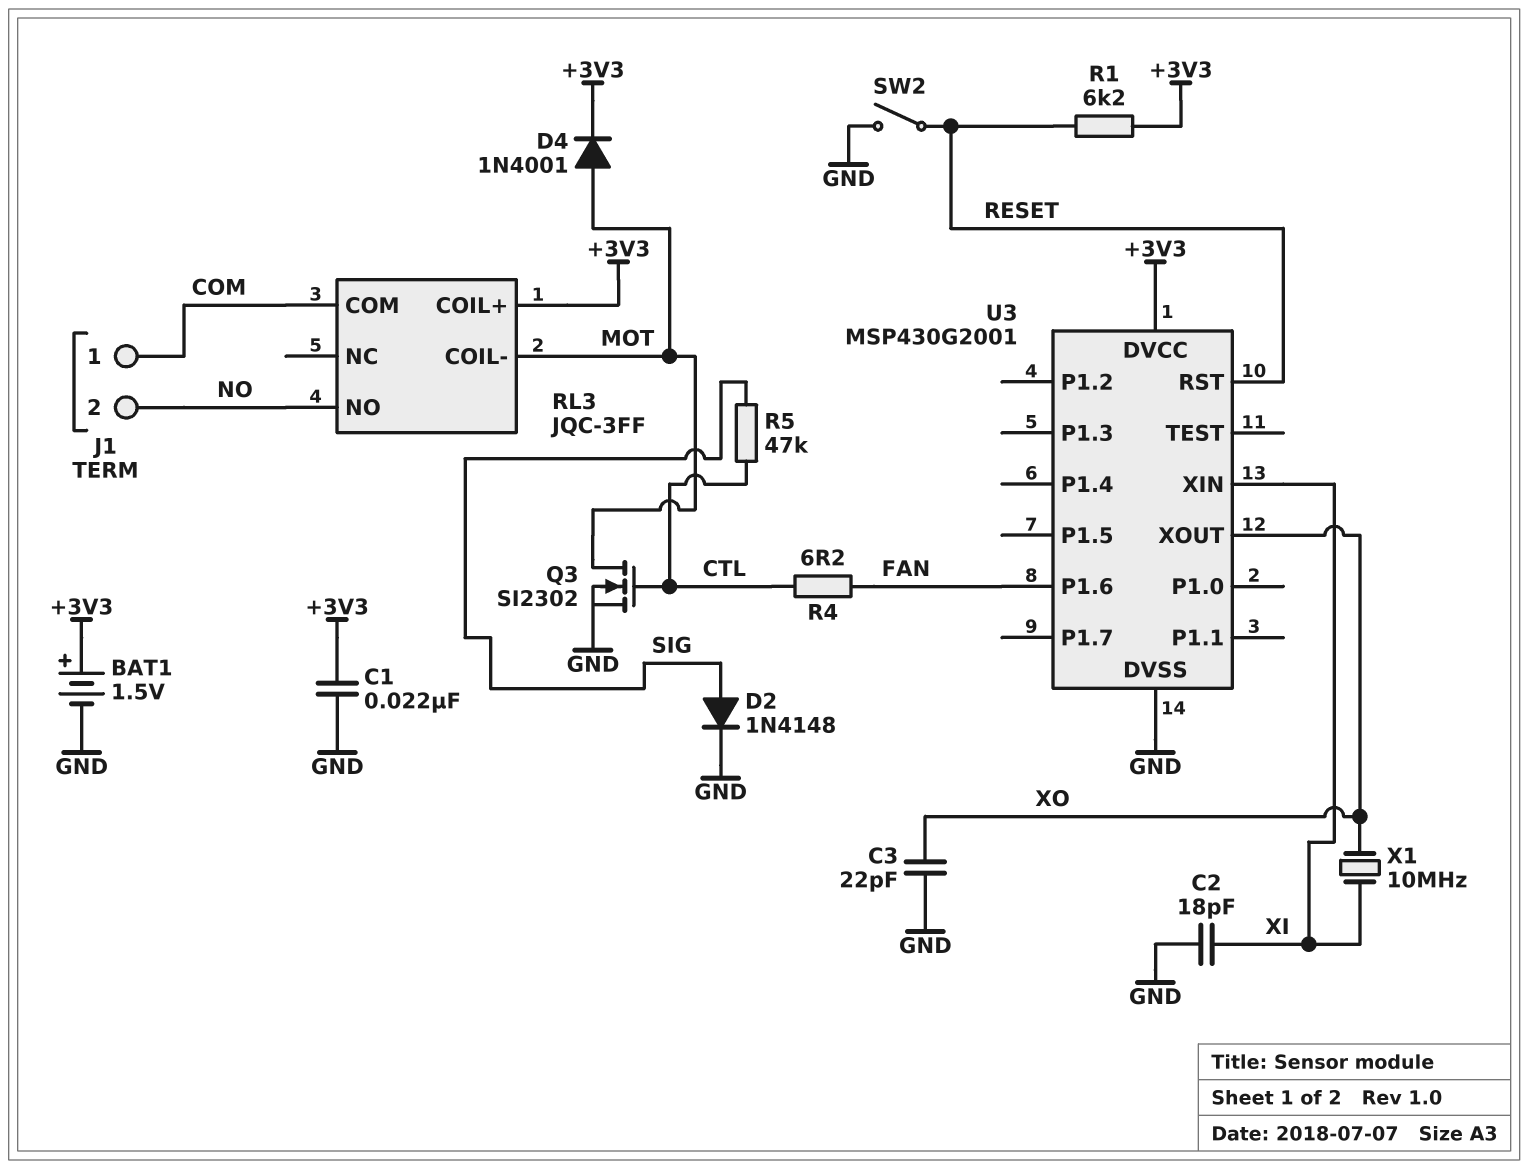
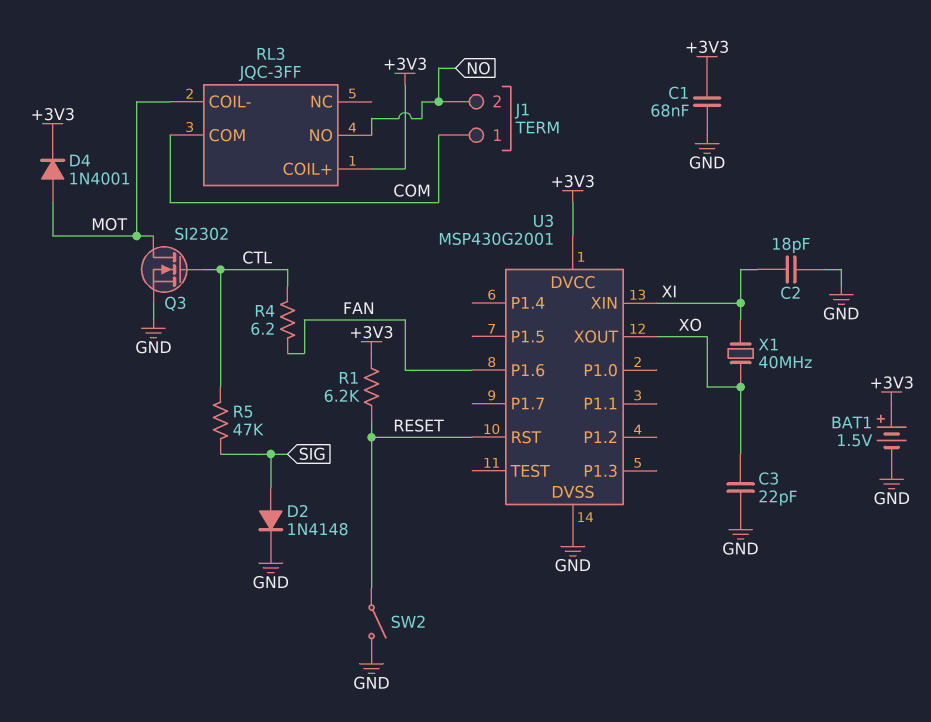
C1: 22nF (+3V3, GND) -> 68nF (+3V3, GND)
X1: 10MHz (XI, XO) -> 40MHz (XI, XO)

